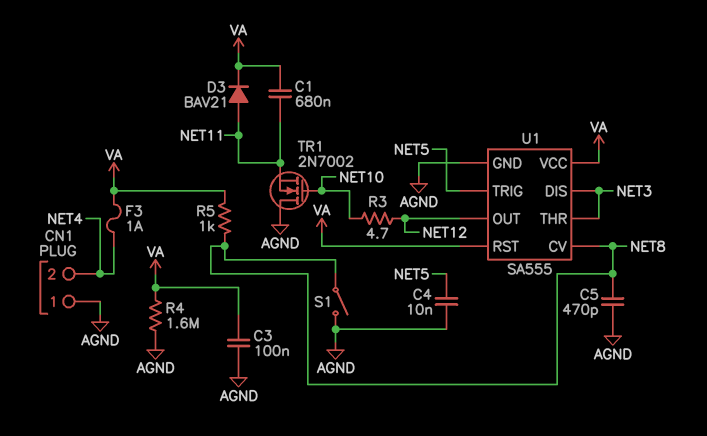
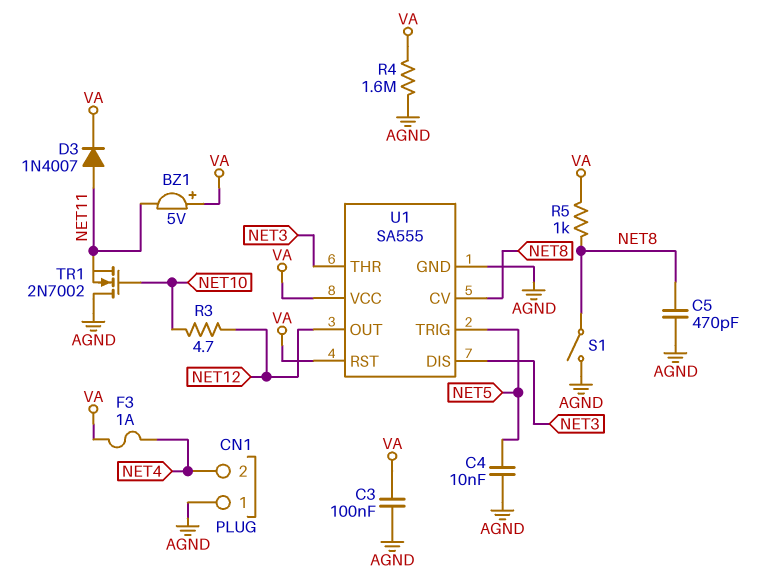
BZ1: none -> buzzer 5V (plus VA, minus NET11)
C1: 680nF (NET11, VA) -> none
D3: diode BAV21 (A NET11, K VA) -> diode 1N4007 (A NET11, K VA)

